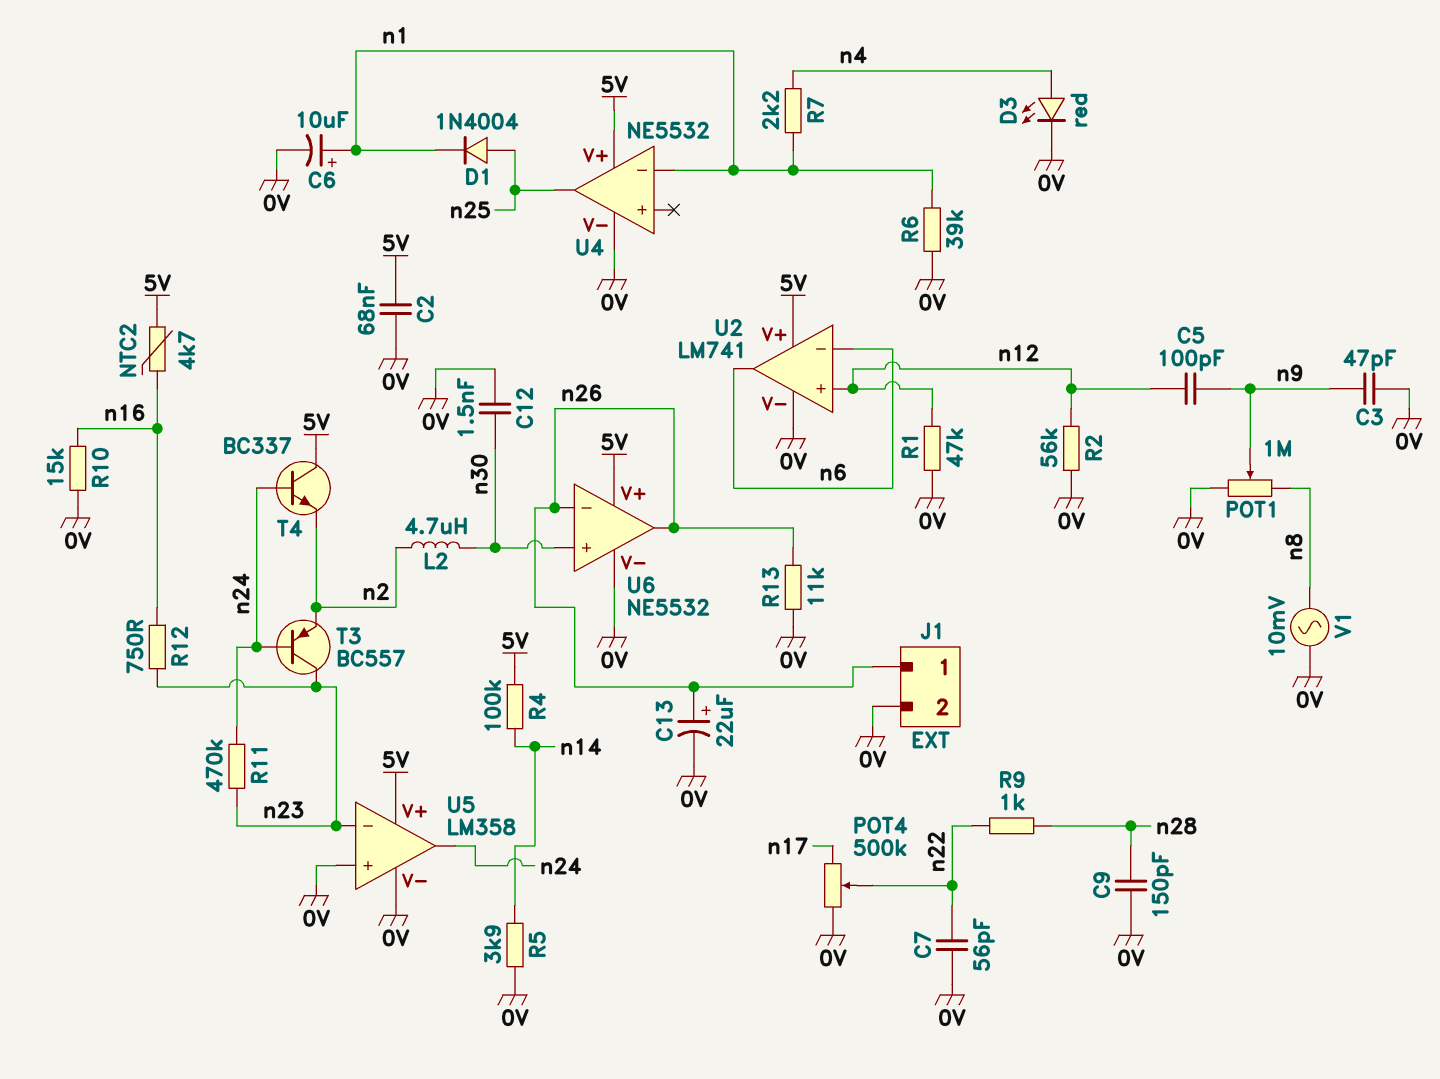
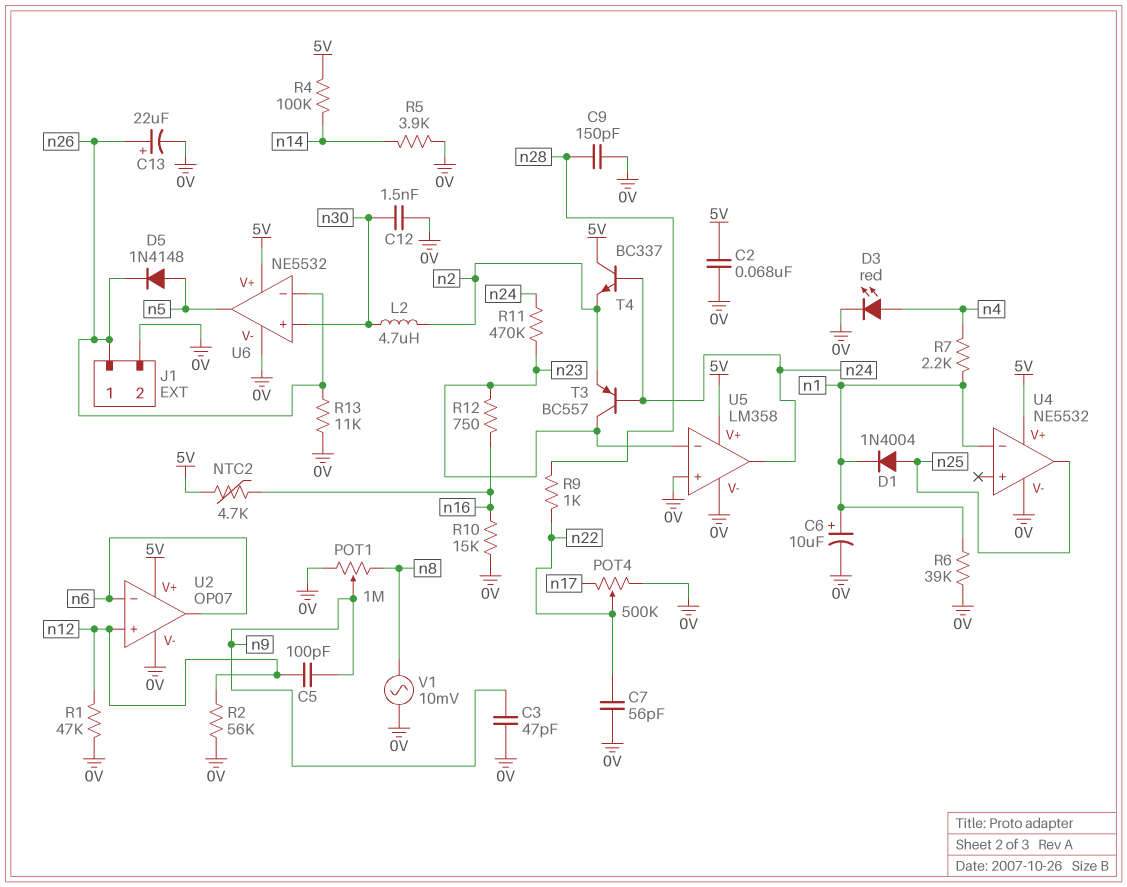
D5: none -> diode 1N4148 (A n5, K n26)
U2: LM741 -> OP07
U6 pin out: n26 -> n5

